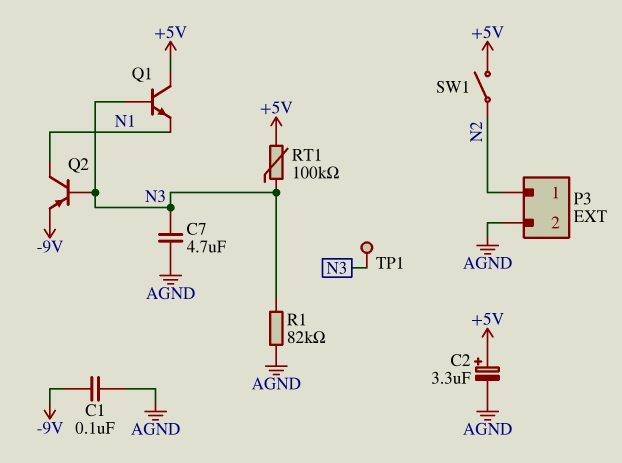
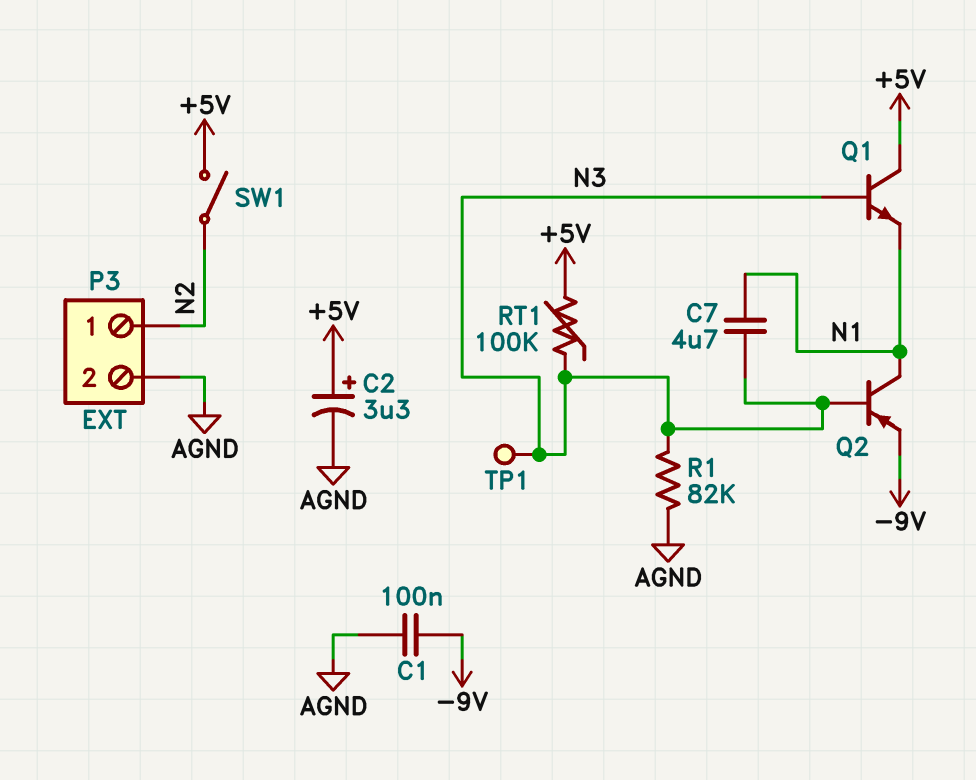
C7: 4.7uF (AGND, N3) -> 4.7uF (N1, N3)

